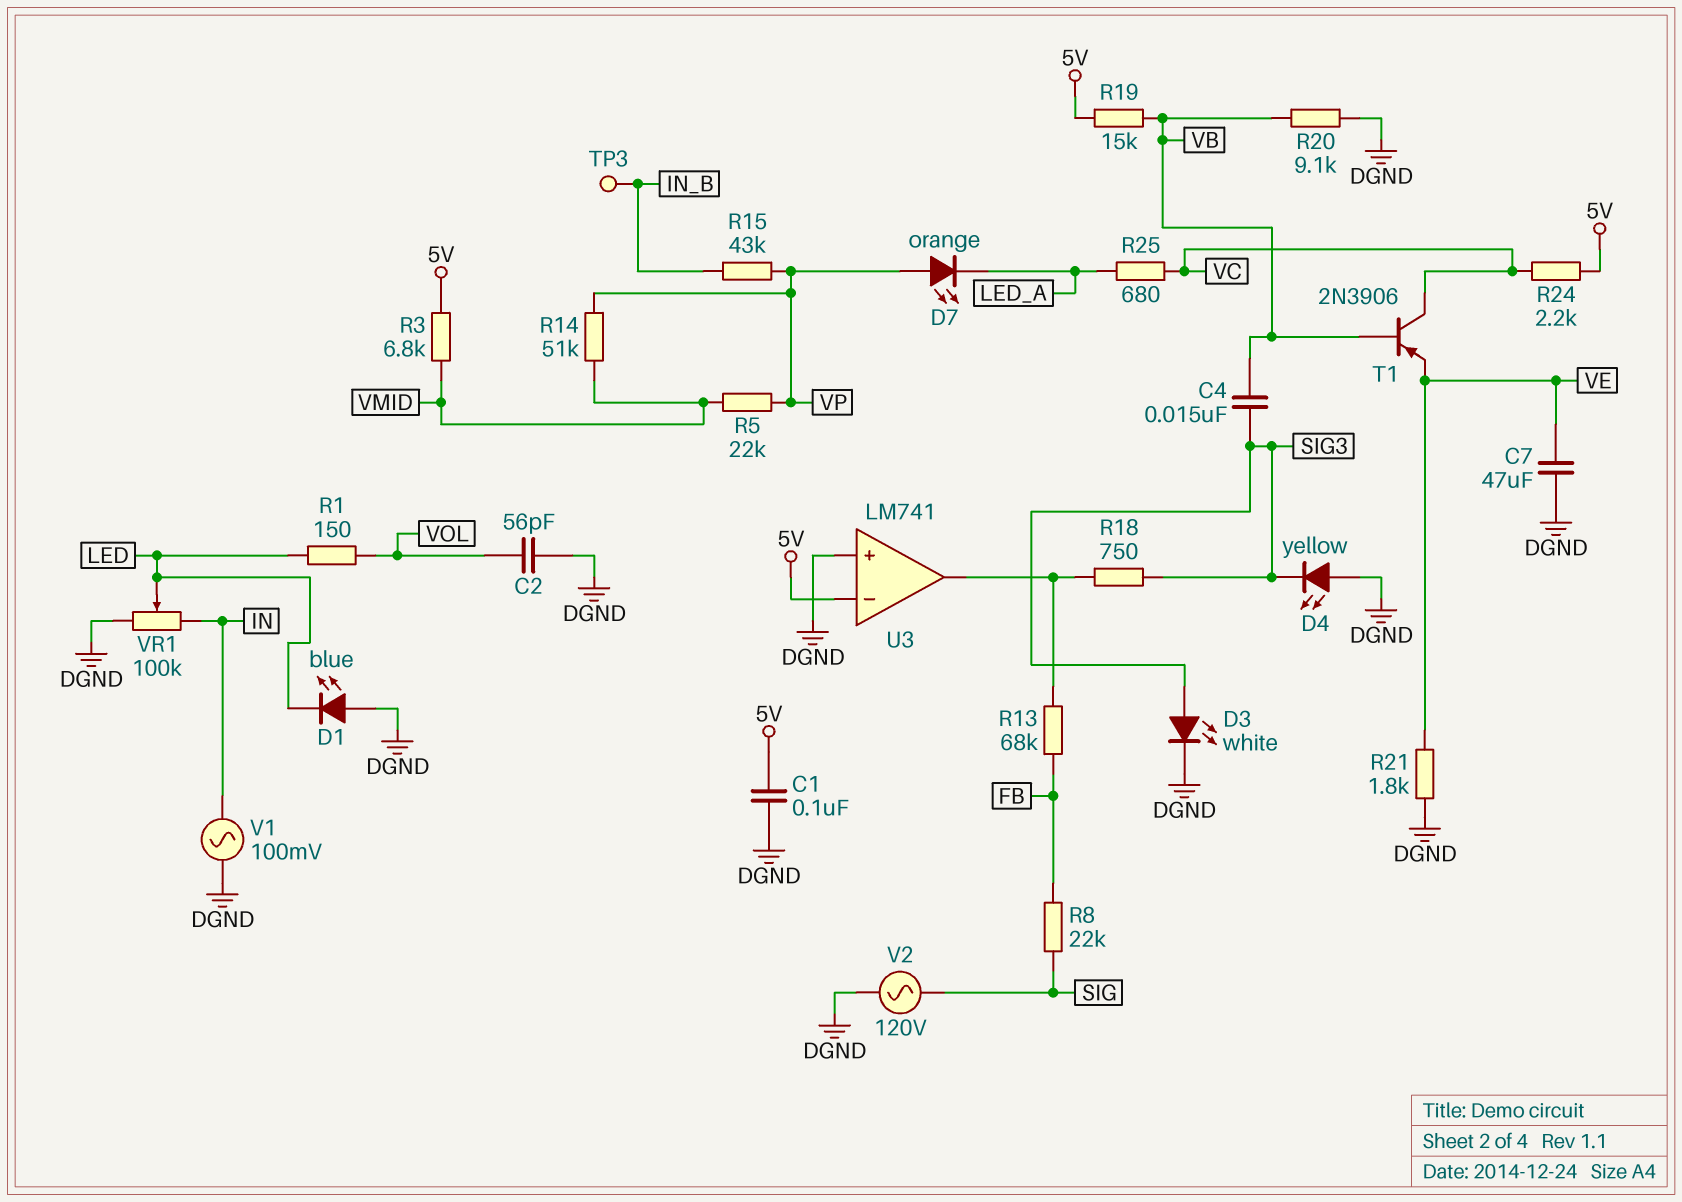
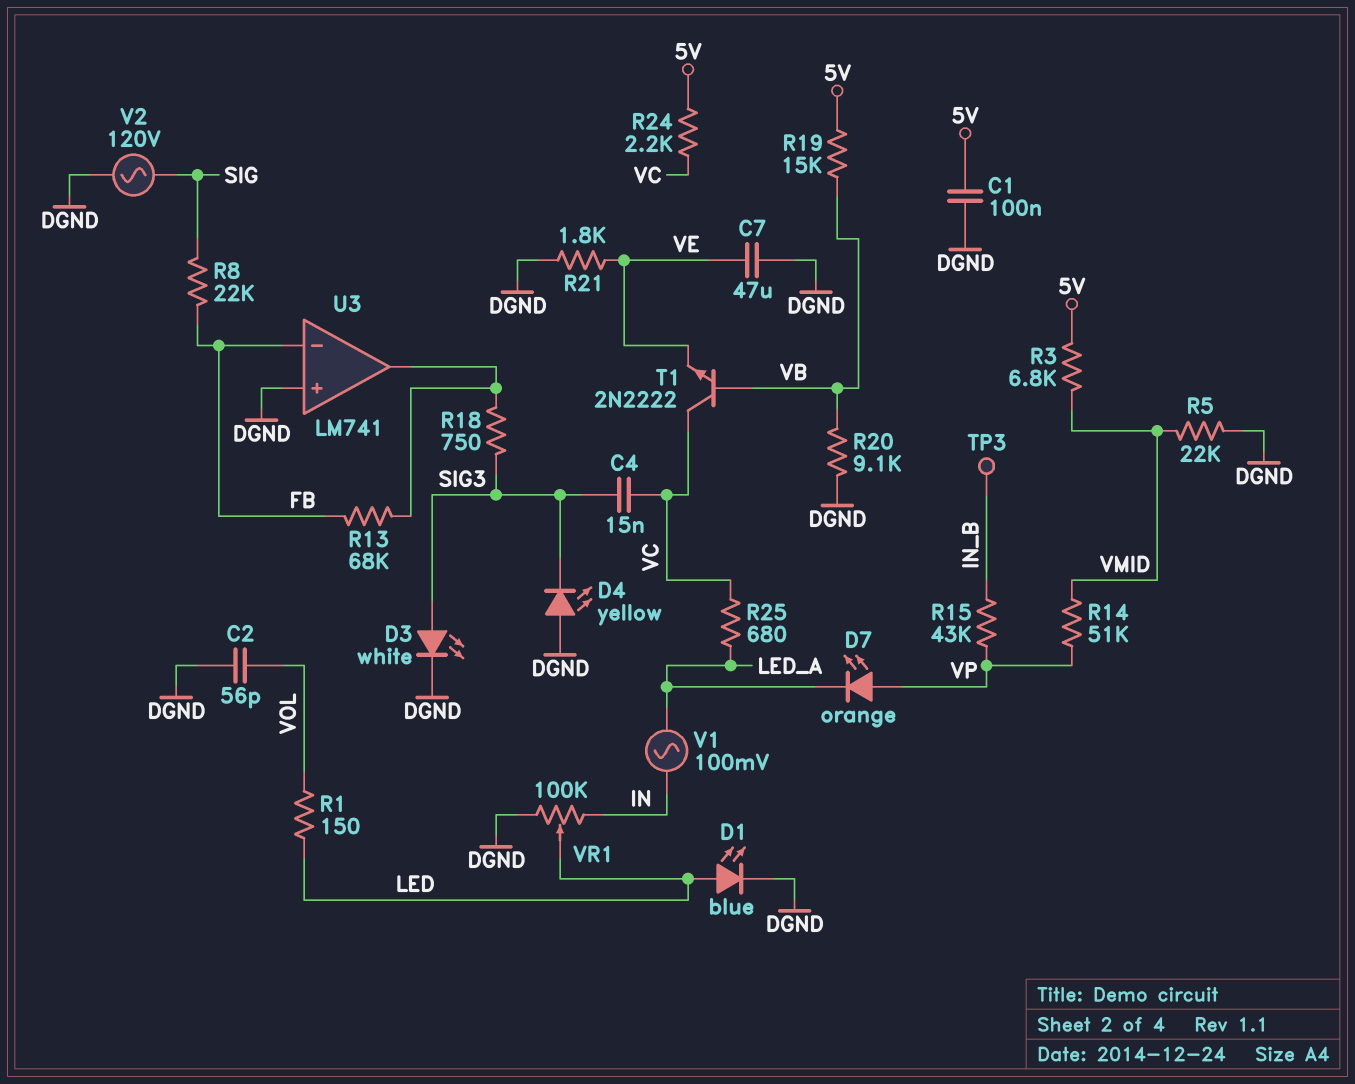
C4: 15nF (SIG3, VB) -> 15nF (SIG3, VC)
D1: LED blue (A DGND, K LED) -> LED blue (A LED, K DGND)
R5: 22k (VMID, VP) -> 22k (DGND, VMID)
T1: PNP 2N3906 (B VB, C VC, E VE) -> NPN 2N2222 (B VB, C VC, E VE)
U3 pin in-: 5V -> FB
V1: AC 100mV (DGND, IN) -> AC 100mV (IN, LED_A)

